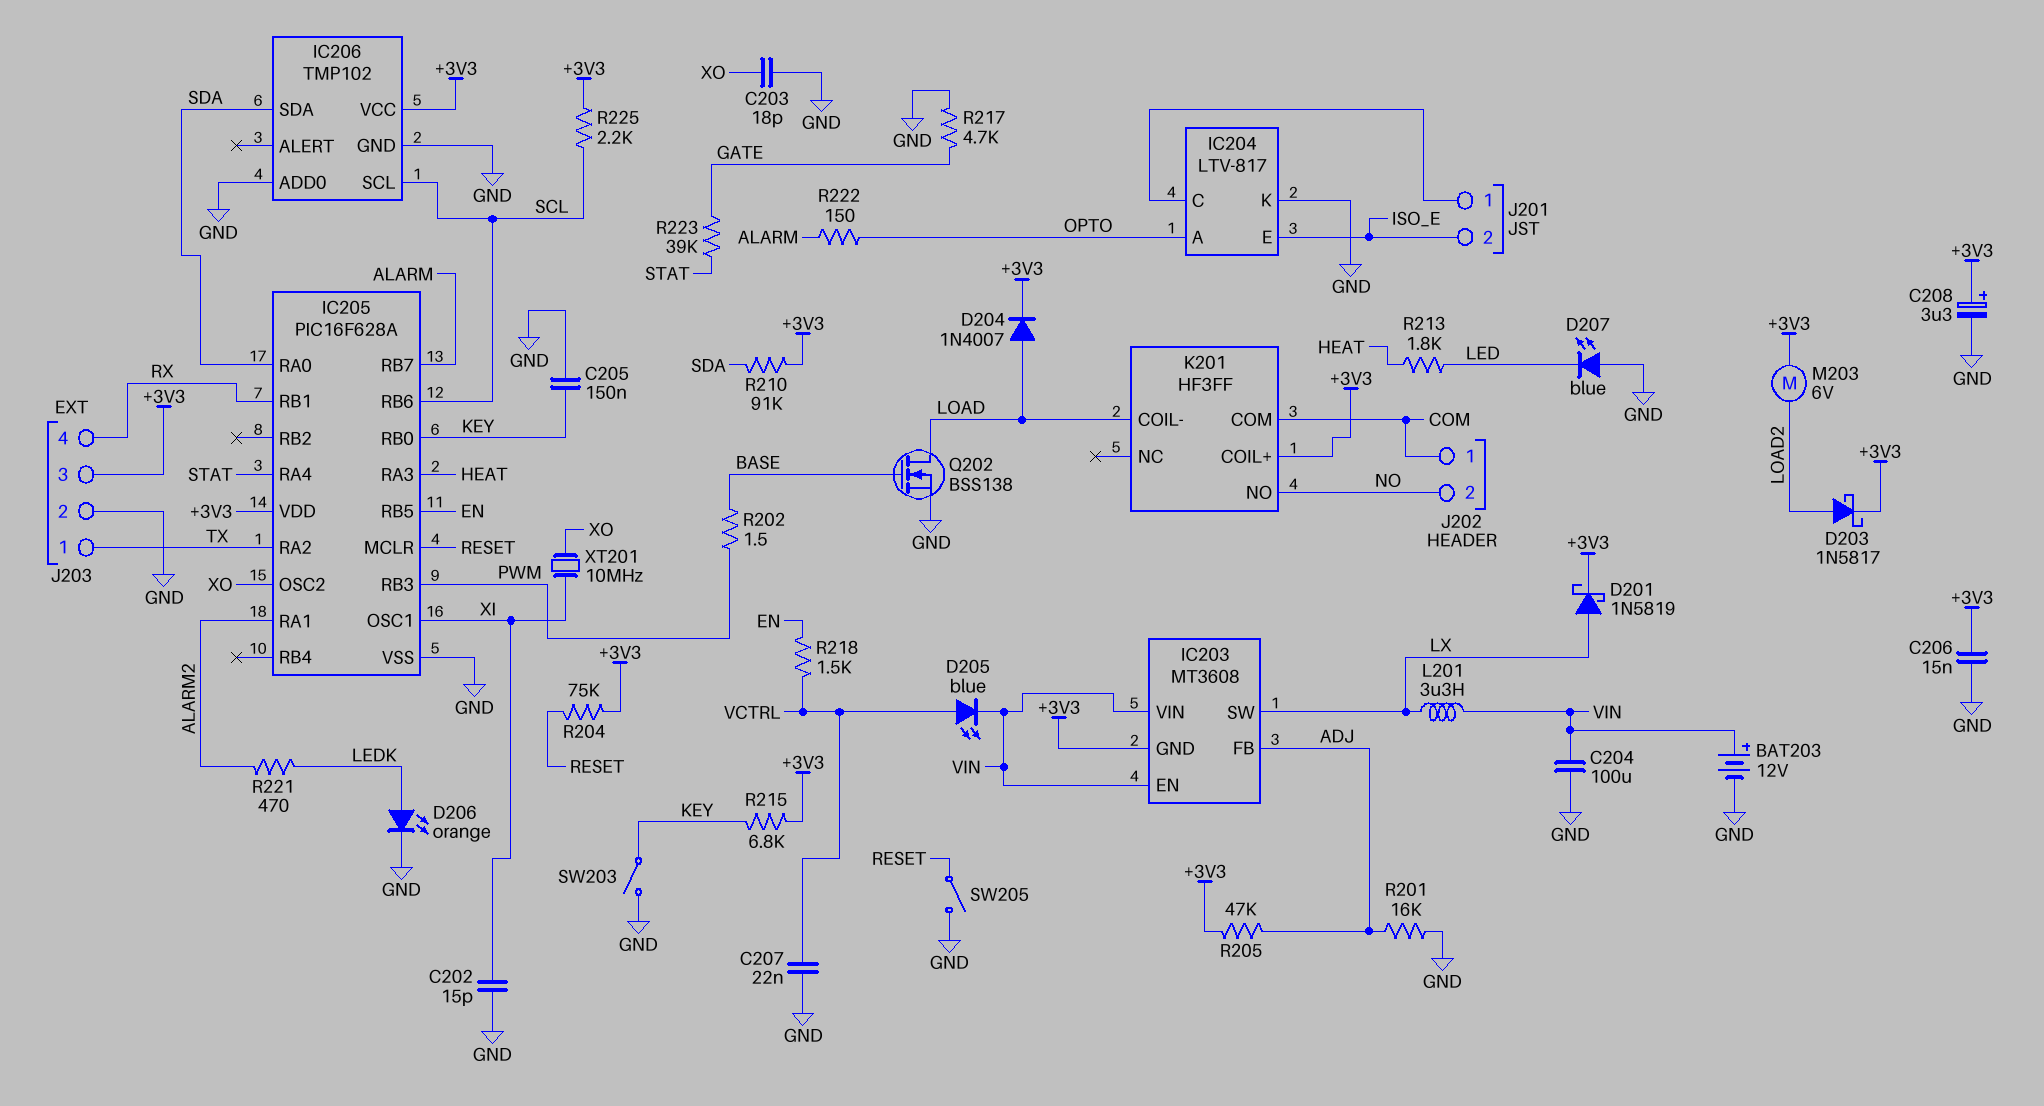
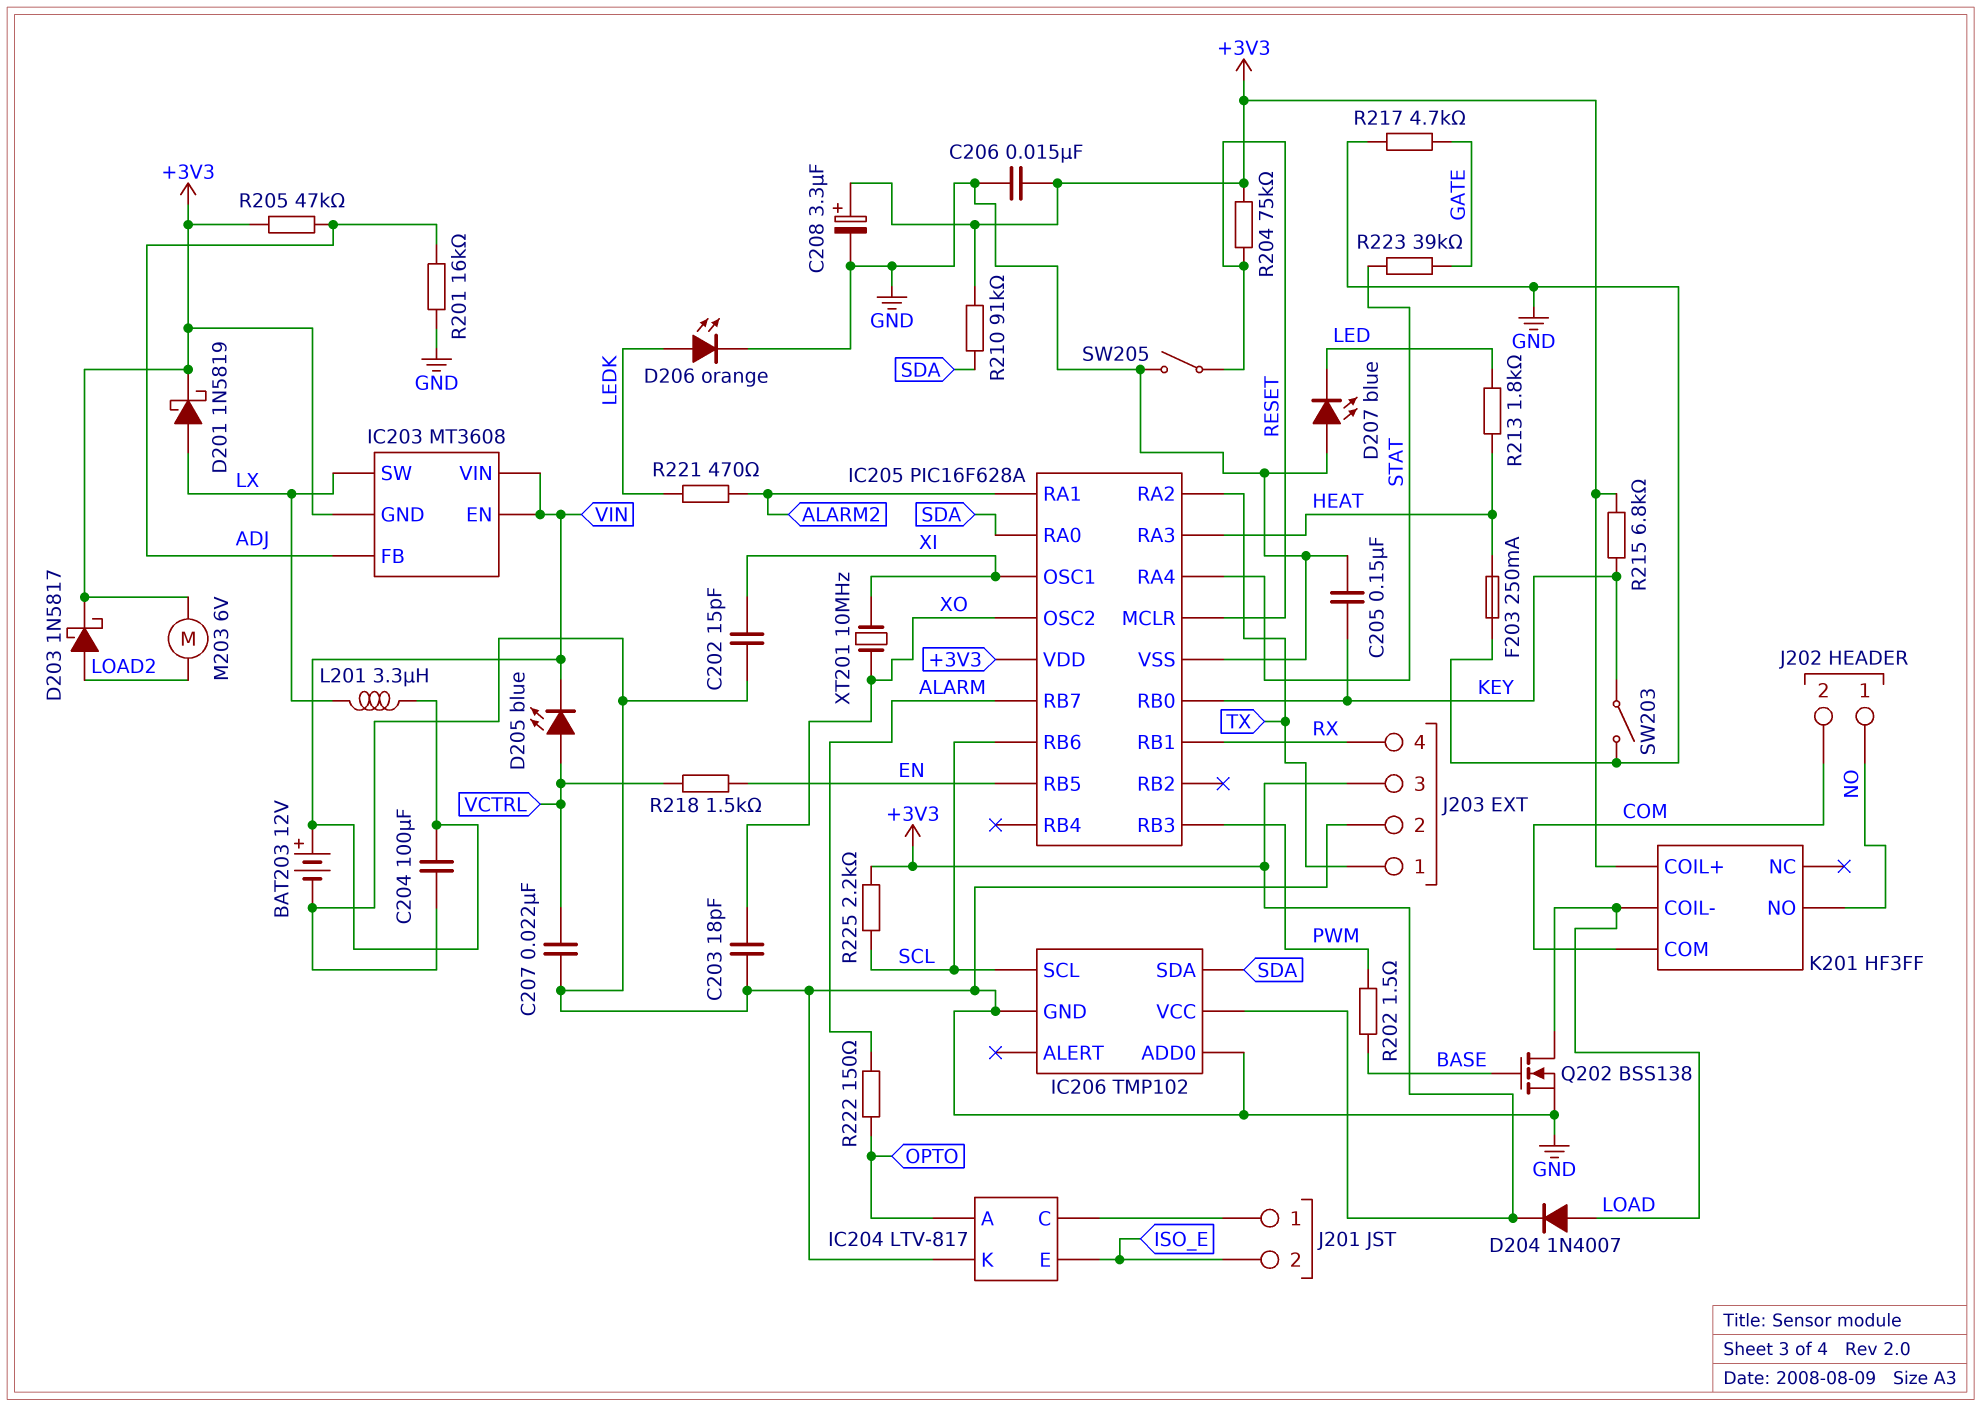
F203: none -> 250mA (GND, HEAT)
J202 pin 1: COM -> NO
J202 pin 2: NO -> COM

